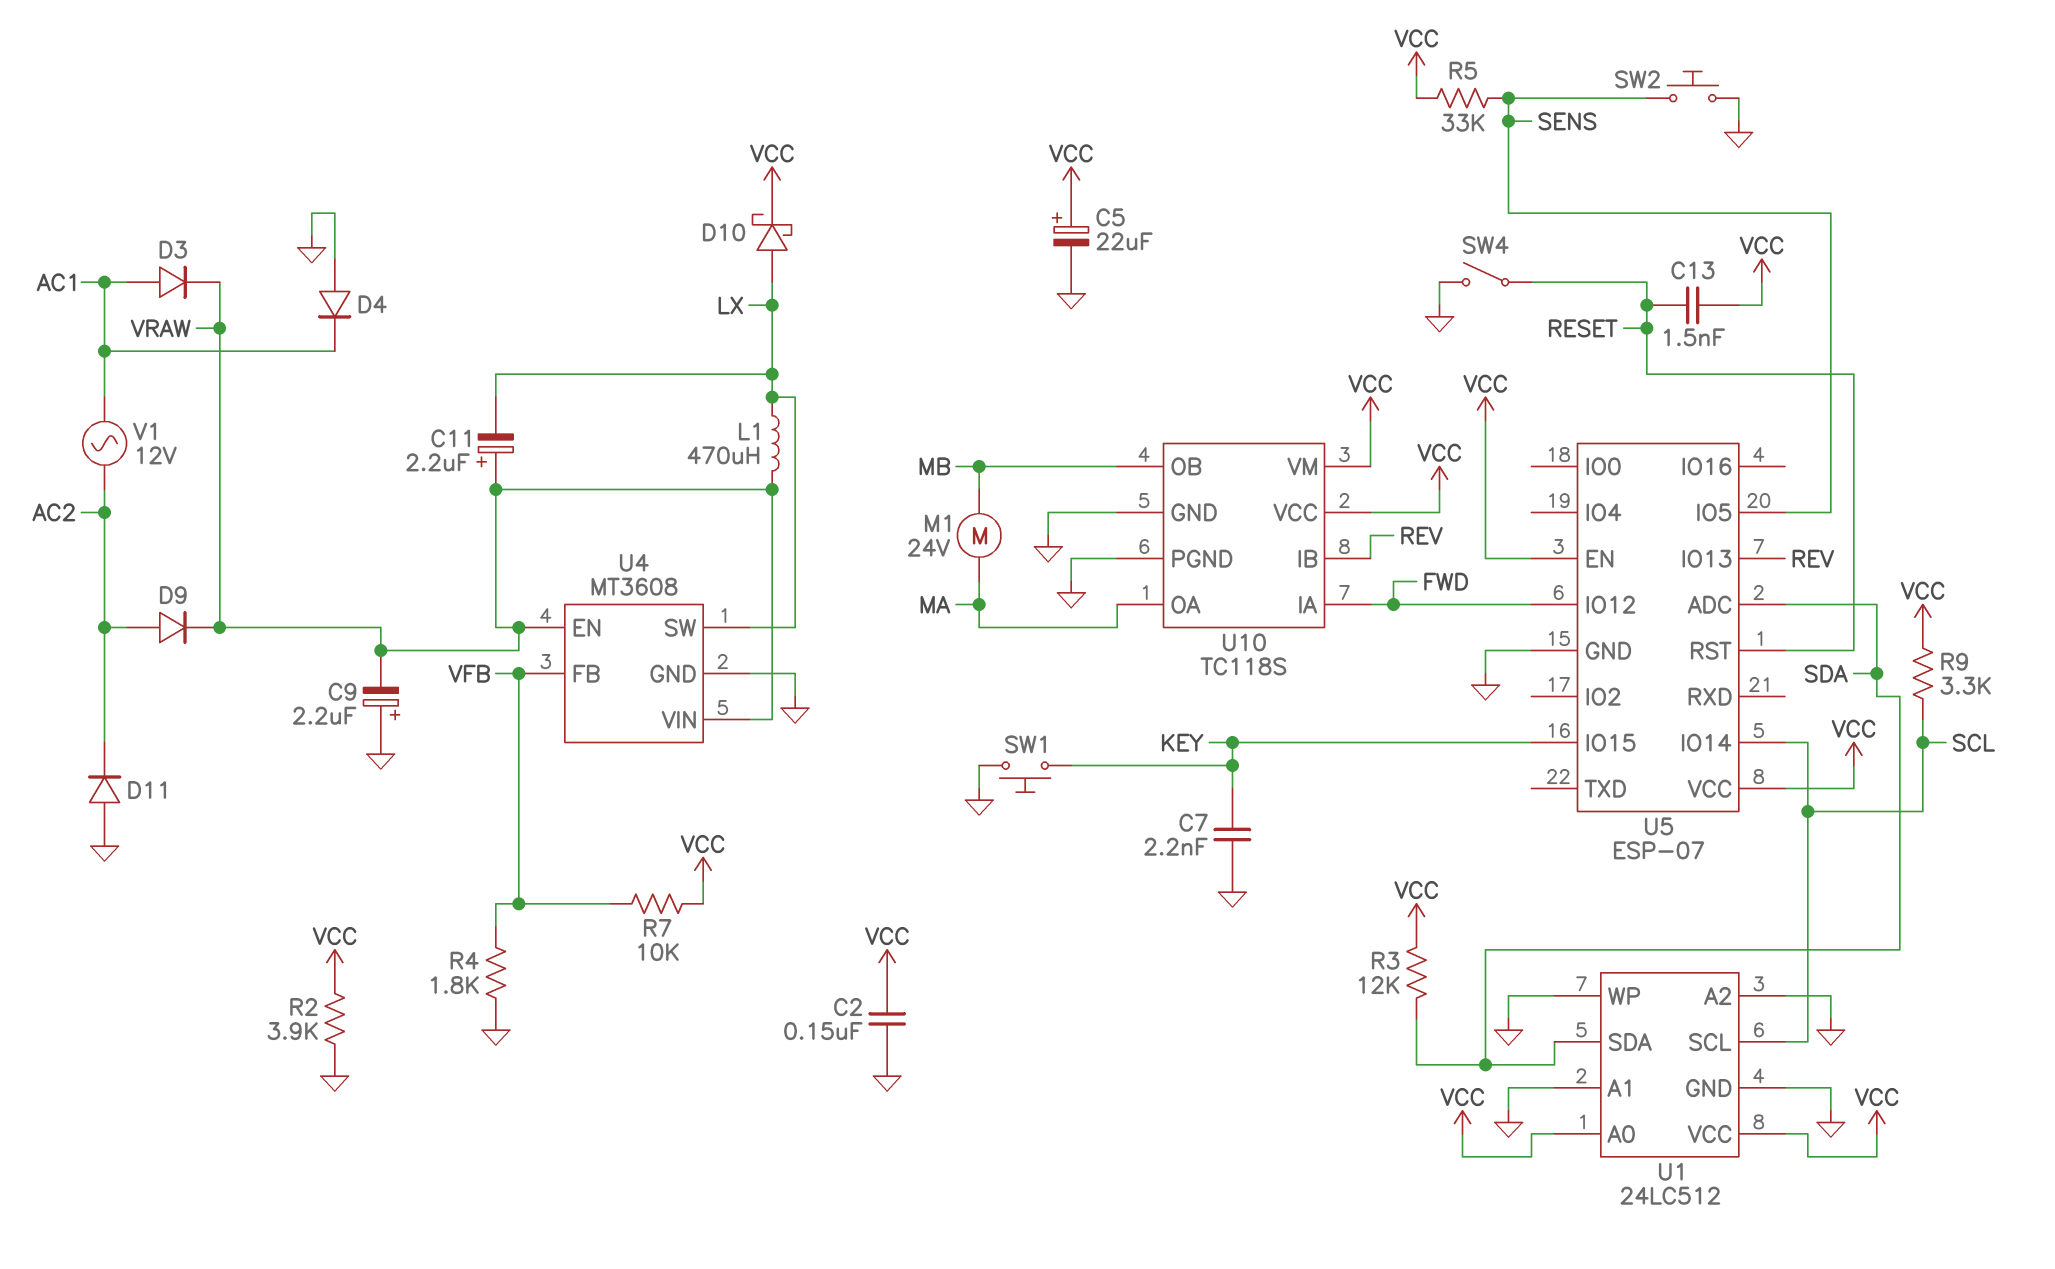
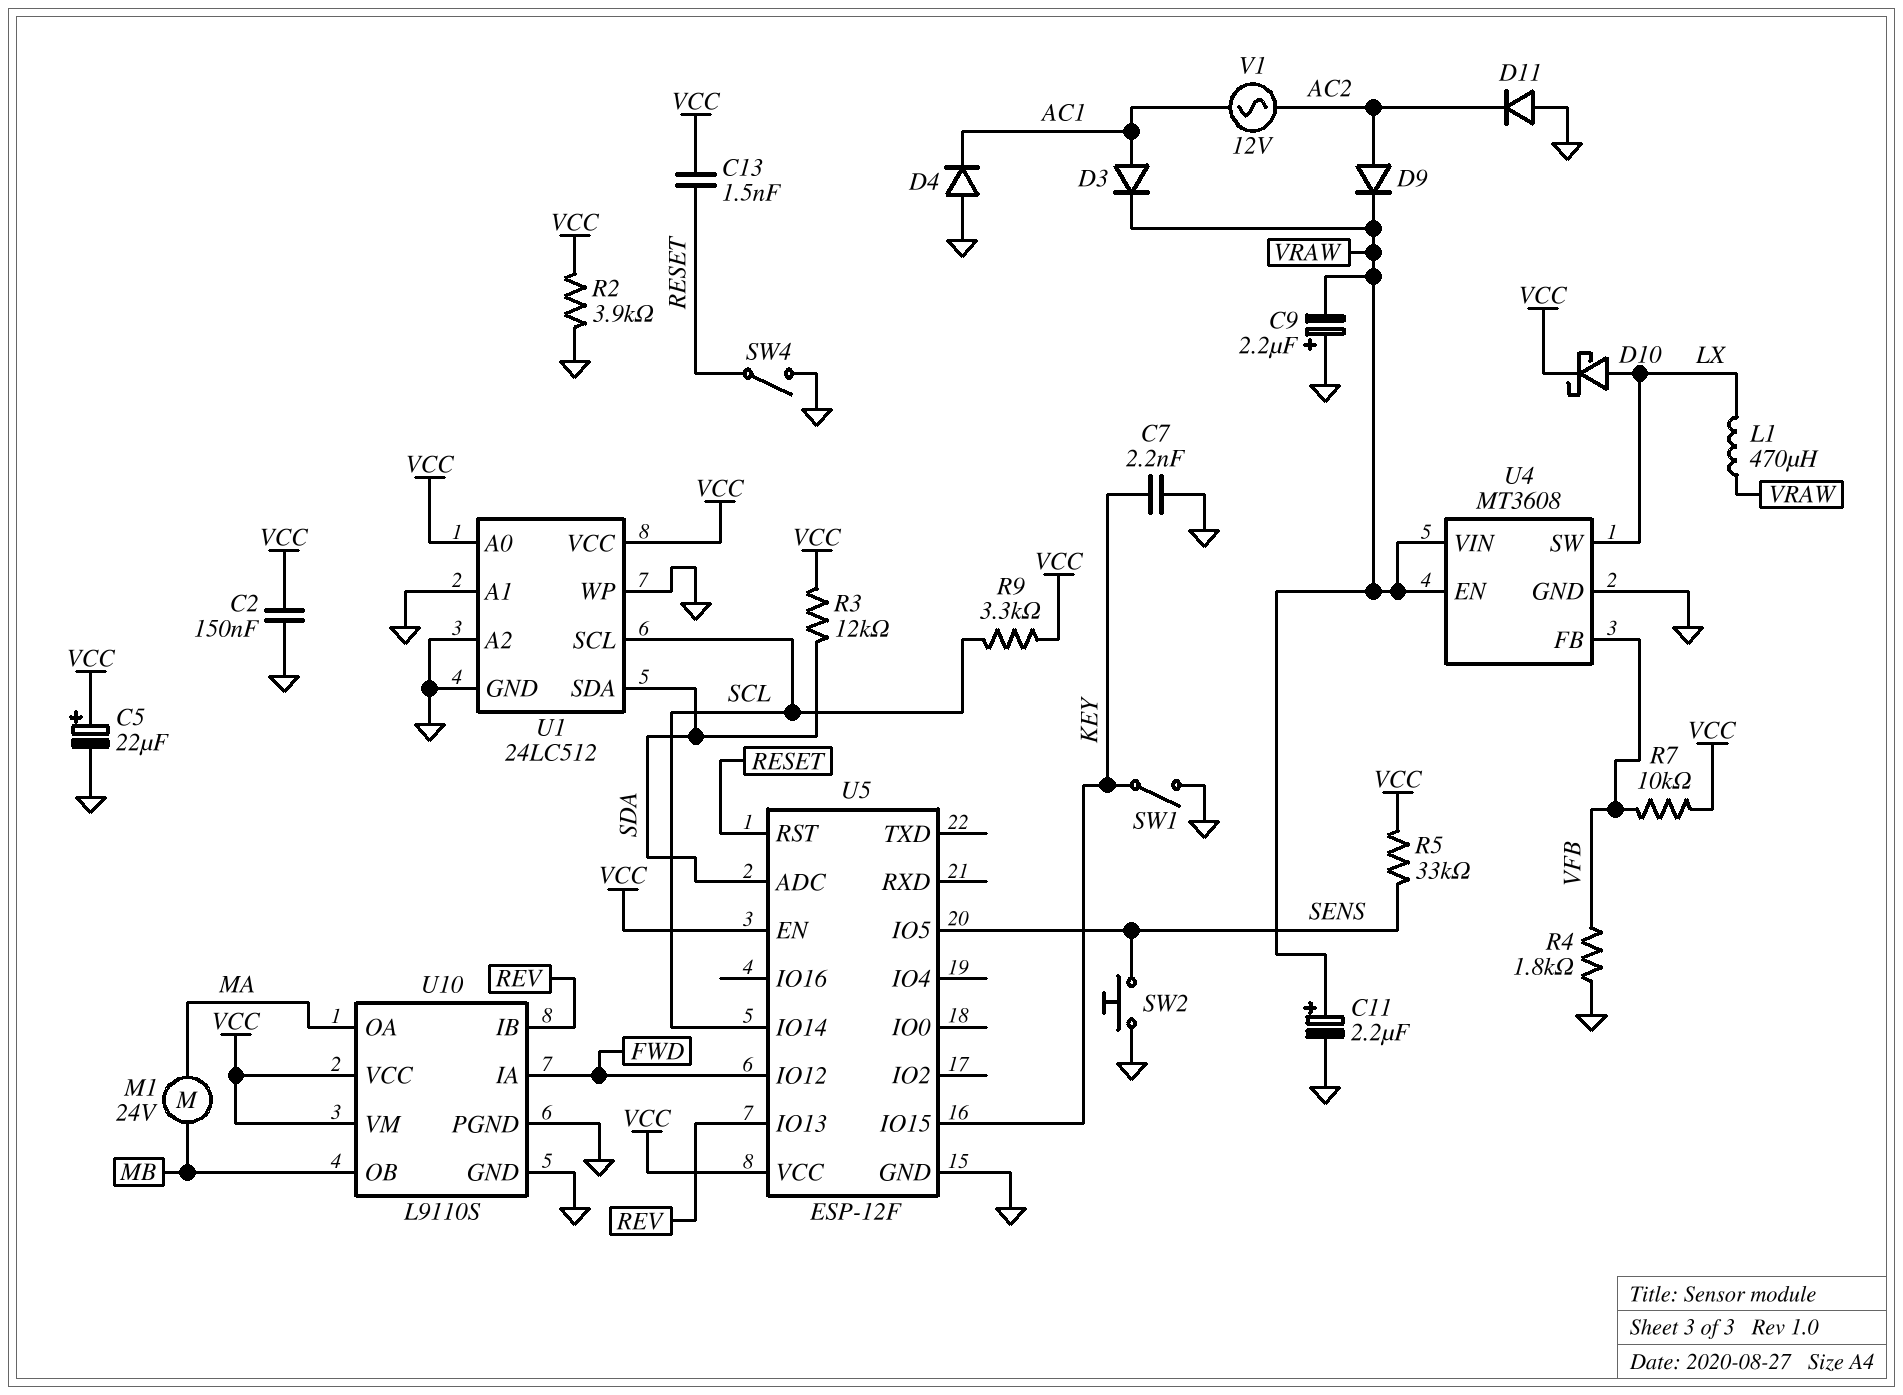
C11: 2.2uF (plus VRAW, minus LX) -> 2.2uF (plus VRAW, minus GND)
SW1: button (GND, KEY) -> switch (GND, KEY)
U5: ESP-07 -> ESP-12F
U10: TC118S -> L9110S

